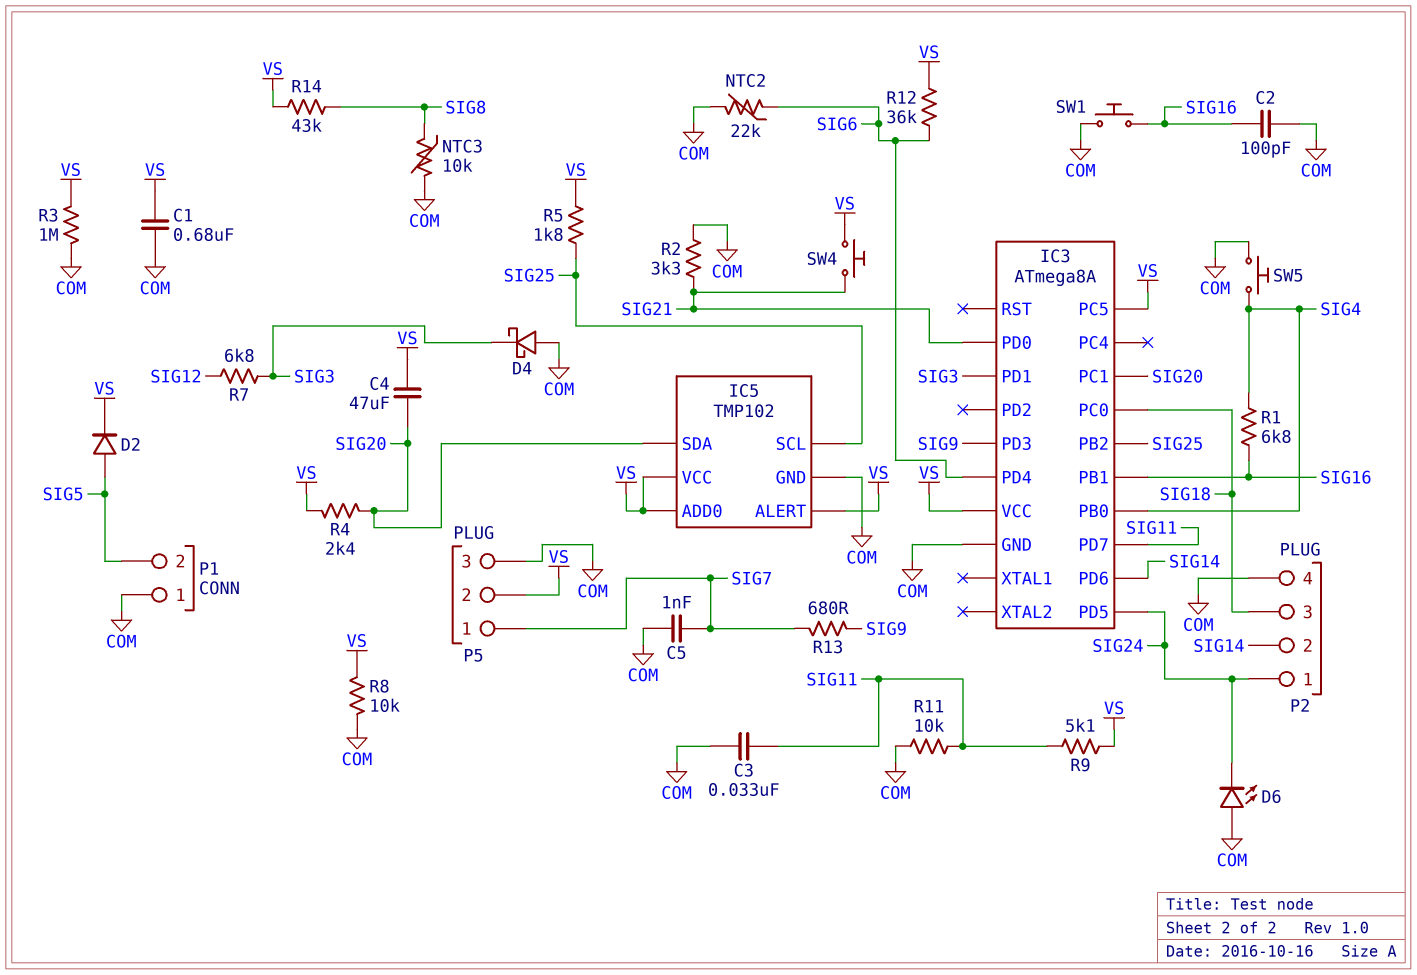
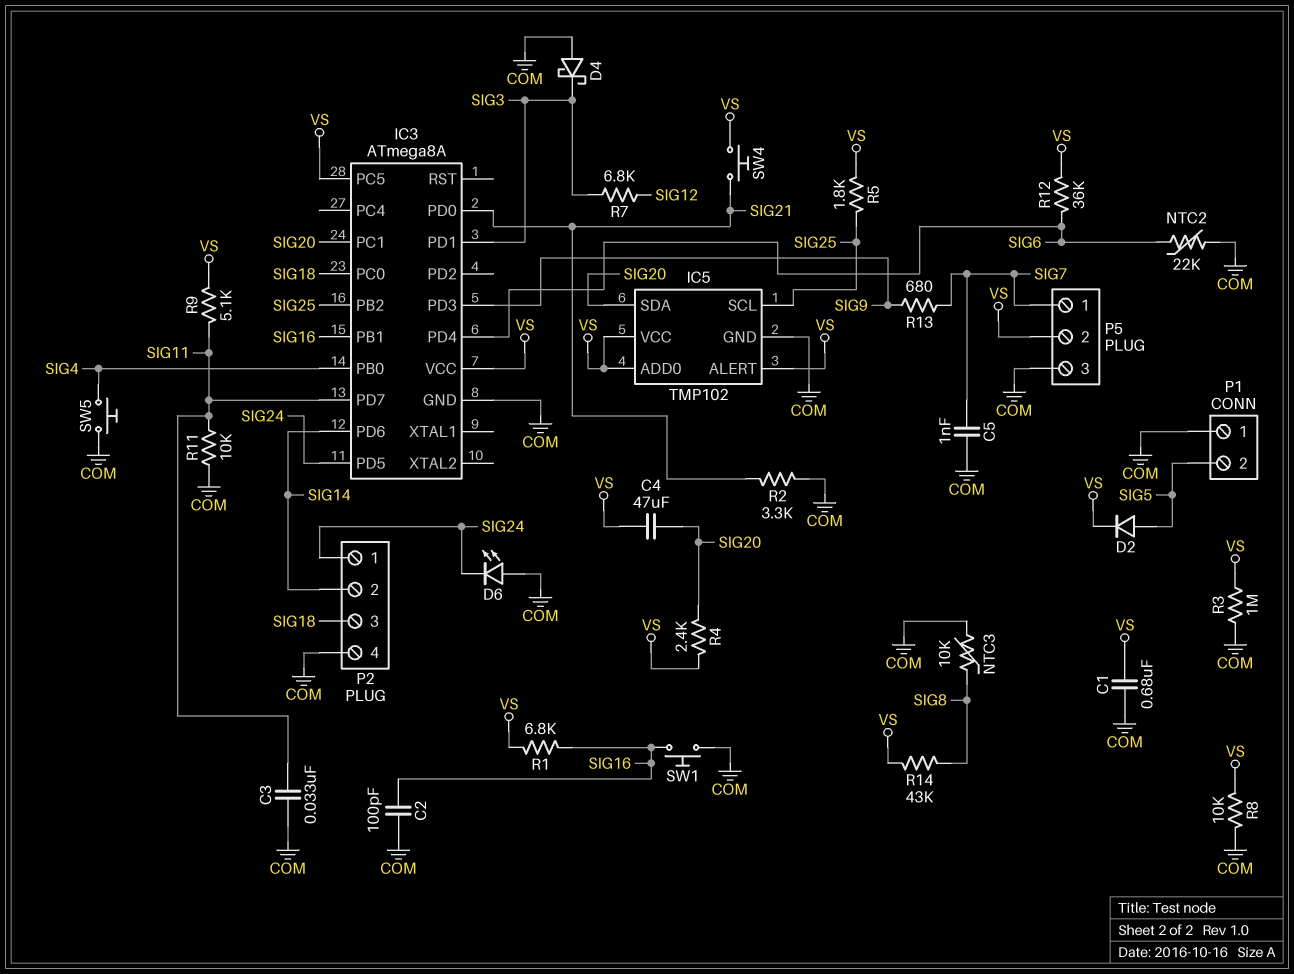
R1: 6.8k (SIG4, SIG16) -> 6.8k (SIG16, VS)

